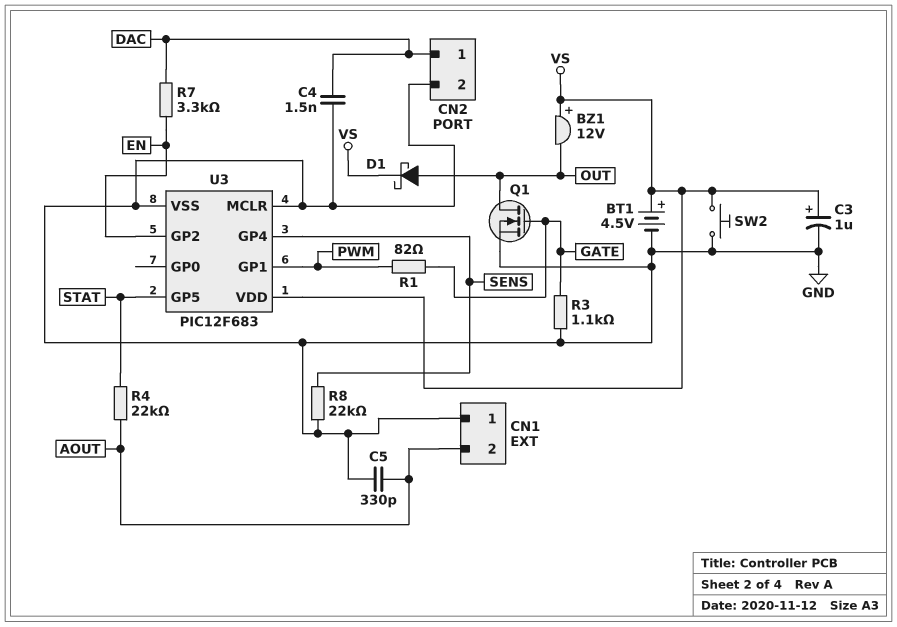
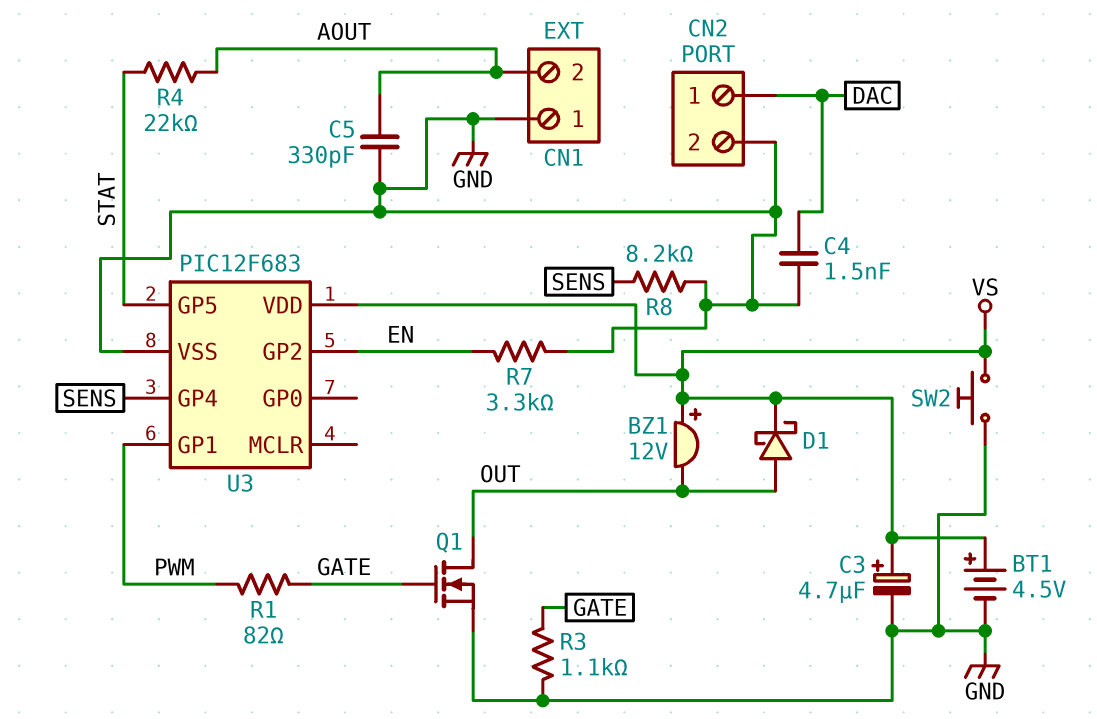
C3: 1uF (plus VS, minus GND) -> 4.7uF (plus VS, minus GND)
R7: 3.3k (DAC, EN) -> 3.3k (EN, GND)
R8: 22k (GND, SENS) -> 8.2k (GND, SENS)
U3 pin MCLR: GND -> none

